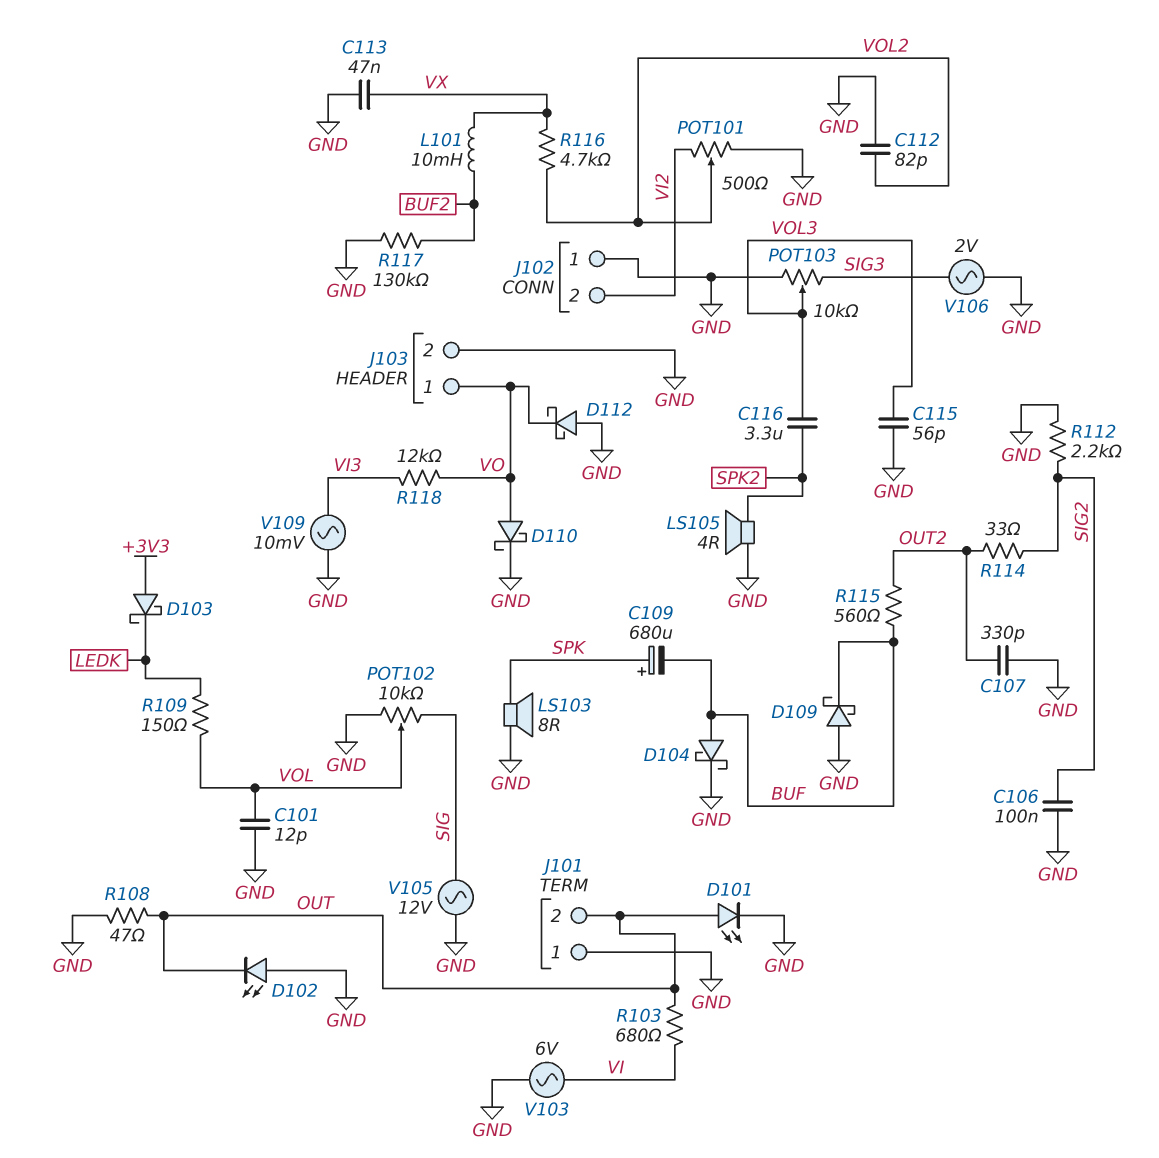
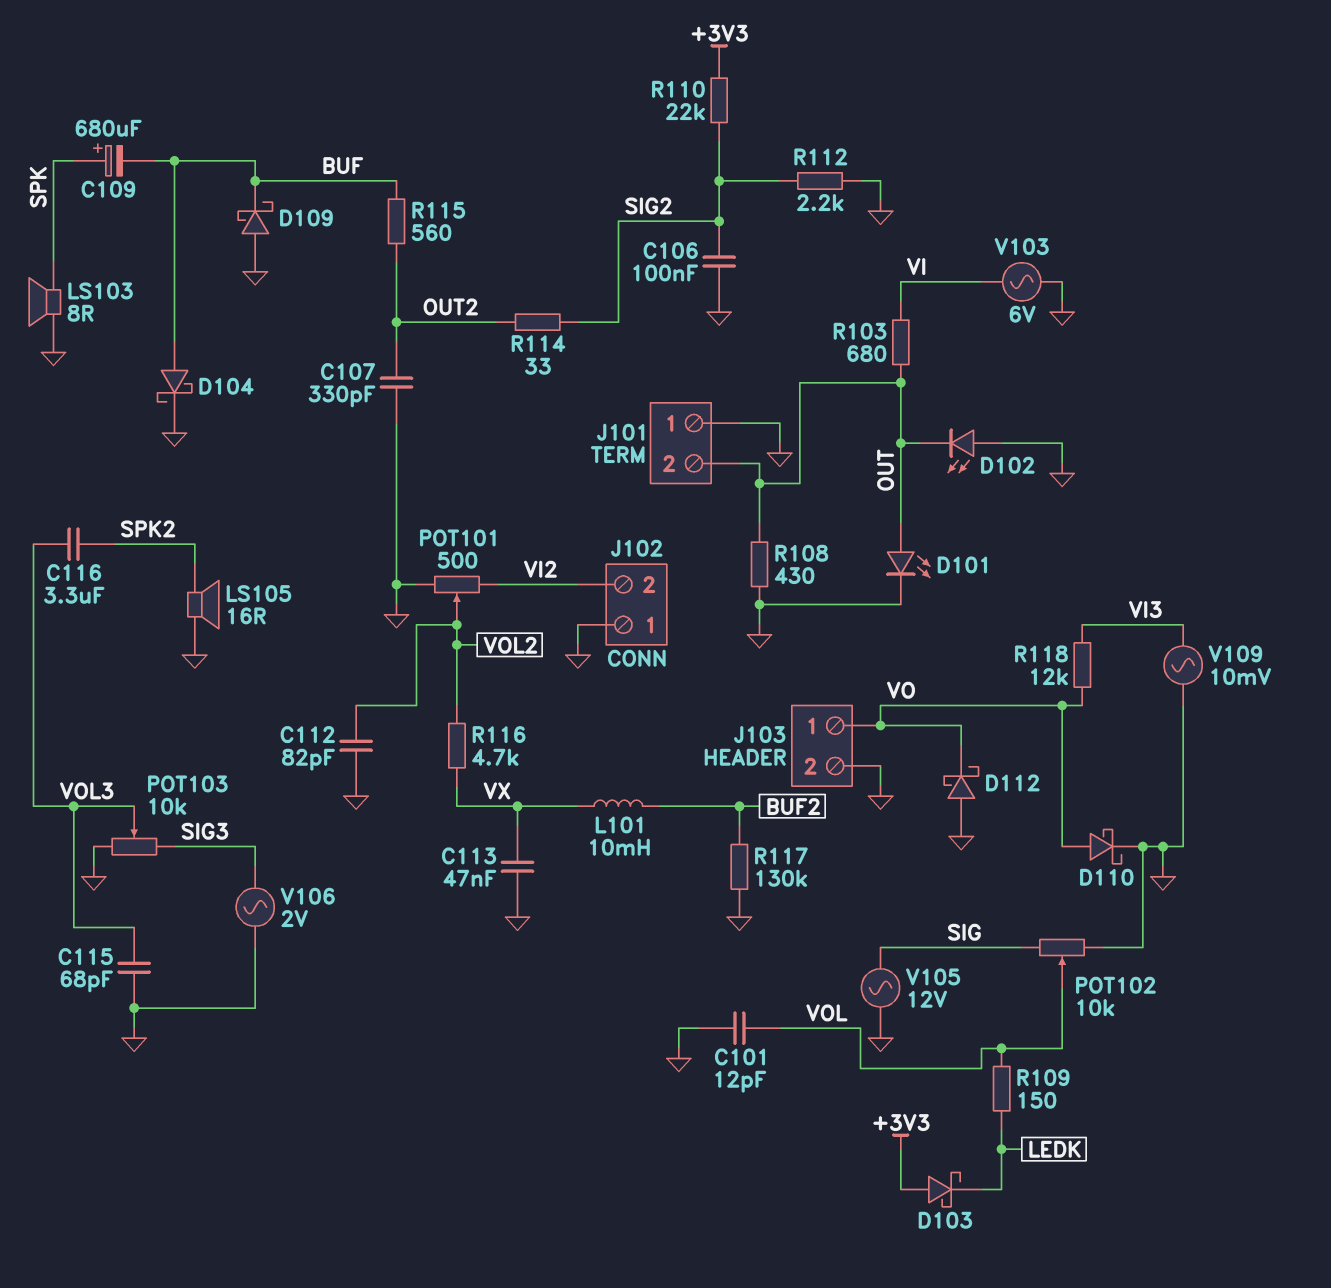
C115: 56pF (GND, VOL3) -> 68pF (GND, VOL3)
LS105: speaker 4R (GND, SPK2) -> speaker 16R (GND, SPK2)
R108: 47 (GND, OUT) -> 430 (GND, OUT)
R110: none -> 22k (+3V3, SIG2)

